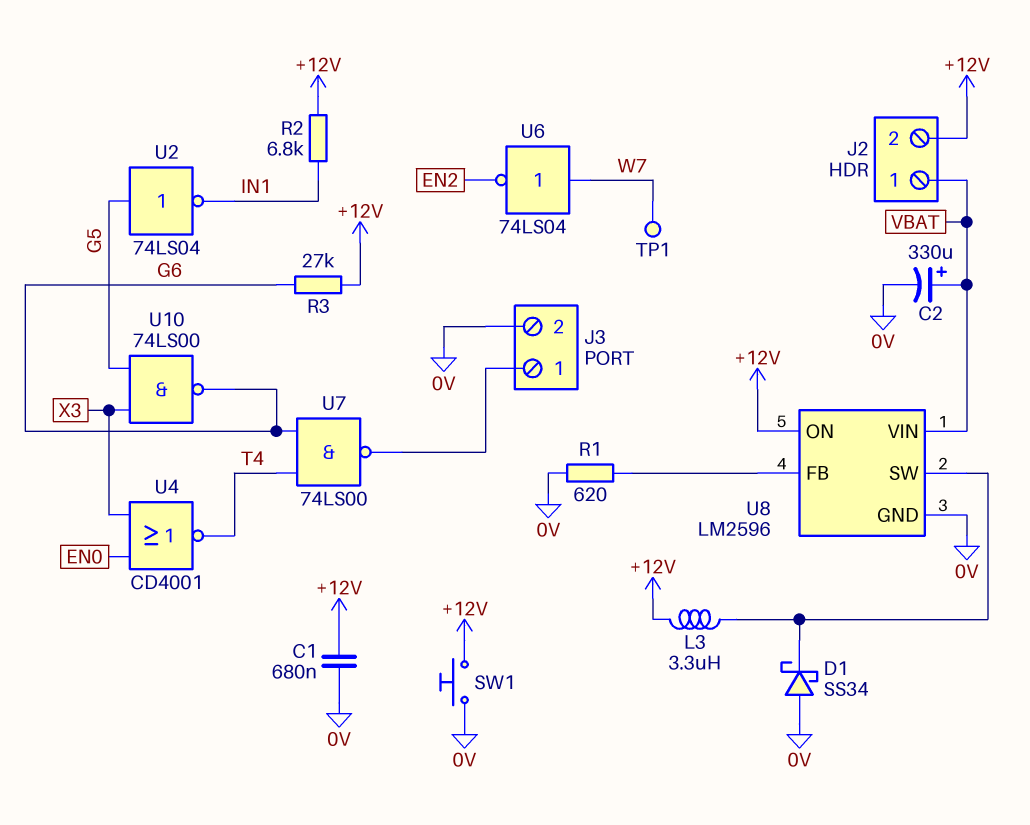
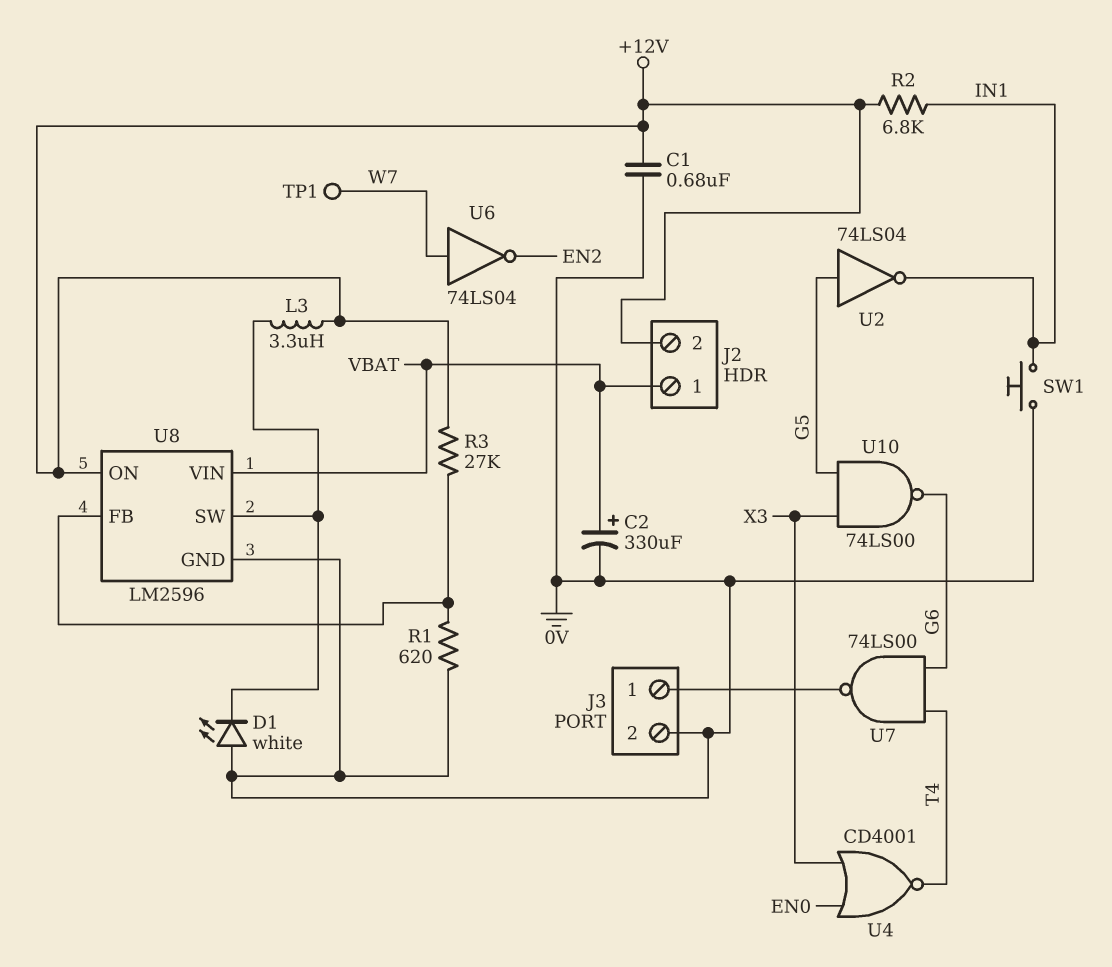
D1: schottky SS34 (A 0V, K U8/SW) -> LED white (A 0V, K U8/SW)
R3: 27k (+12V, G6) -> 27k (+12V, U8/FB)
SW1: button (+12V, 0V) -> button (0V, IN1)

